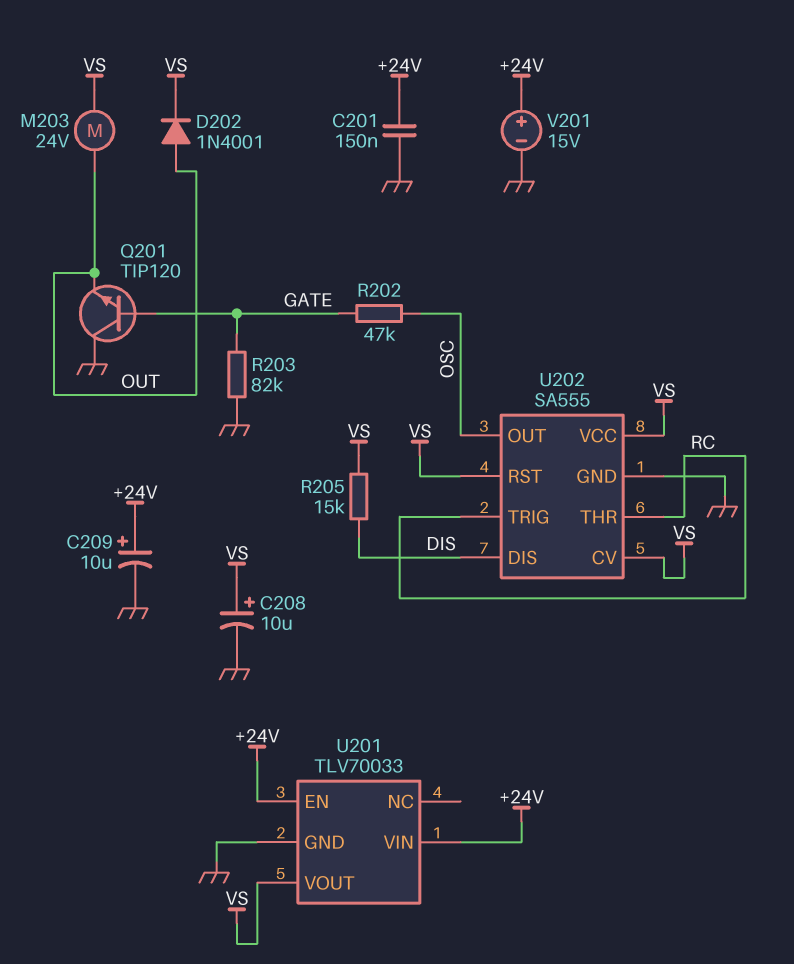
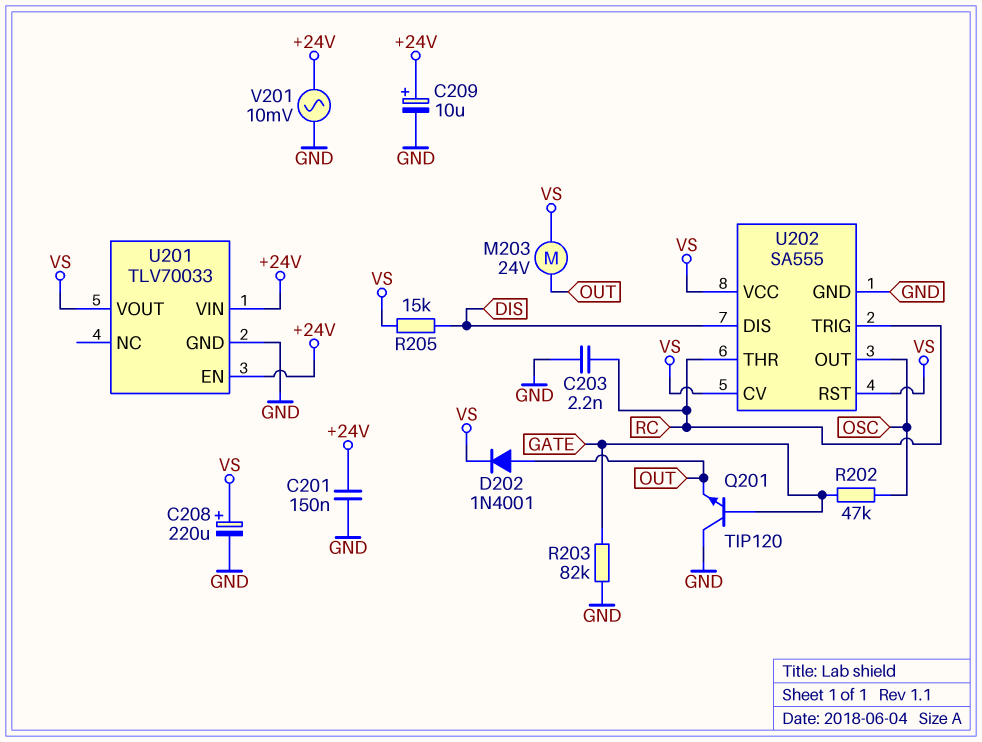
C203: none -> 2.2nF (GND, RC)
C208: 10uF (plus VS, minus GND) -> 220uF (plus VS, minus GND)
V201: 15V (plus +24V, minus GND) -> AC 10mV (+24V, GND)

